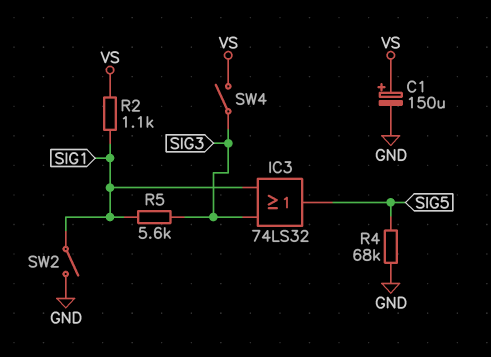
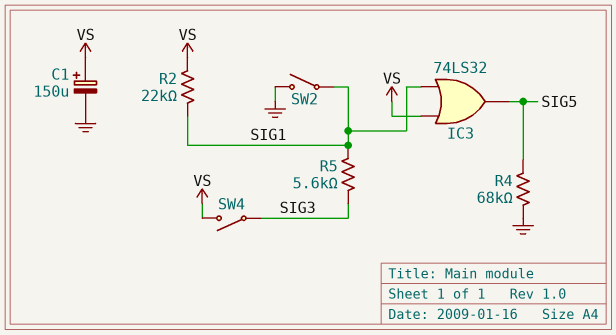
IC3: OR 74LS32 (in SIG1, in SIG3, out SIG5) -> OR 74LS32 (in SIG1, in VS, out SIG5)
R2: 1.1k (SIG1, VS) -> 22k (SIG1, VS)

